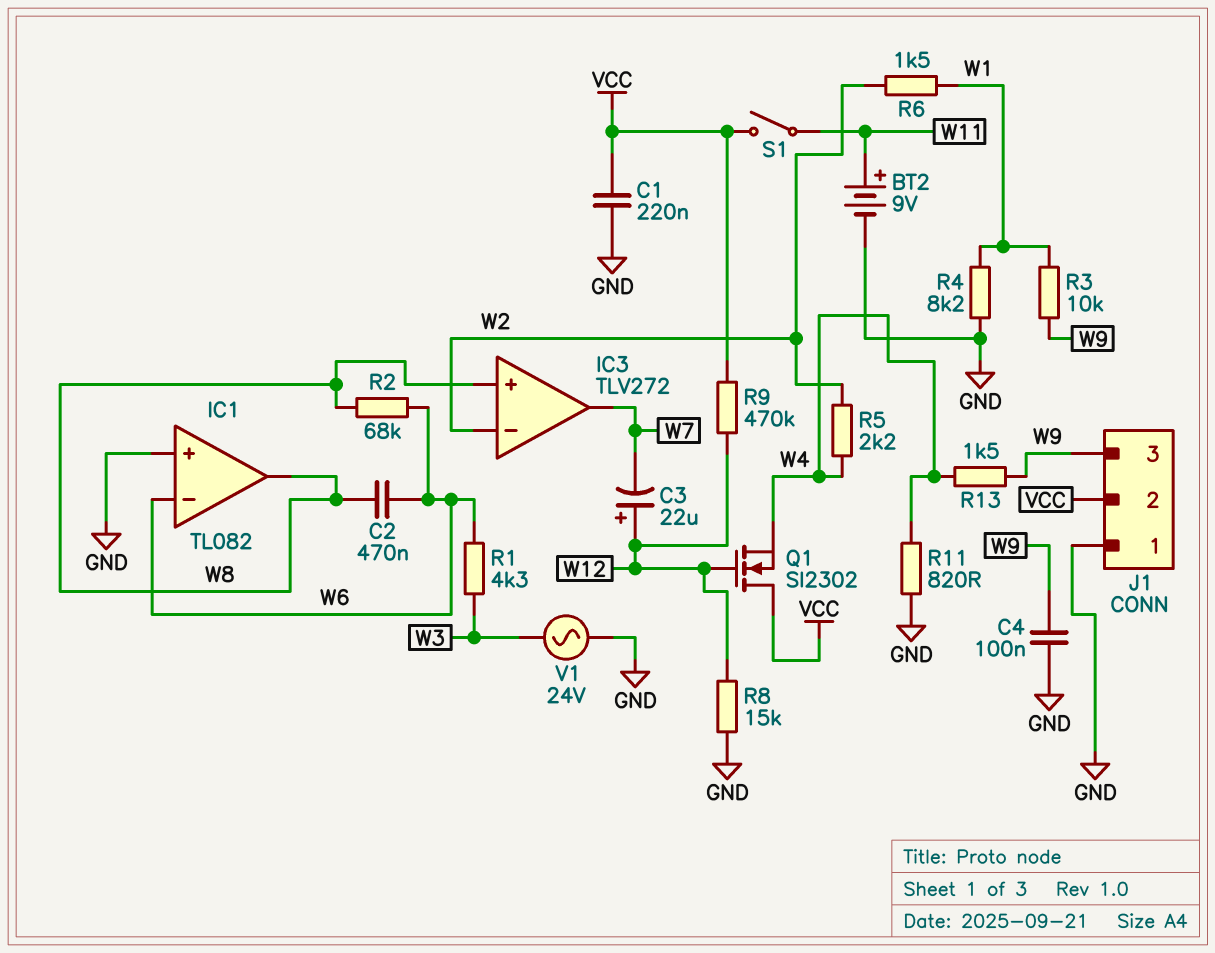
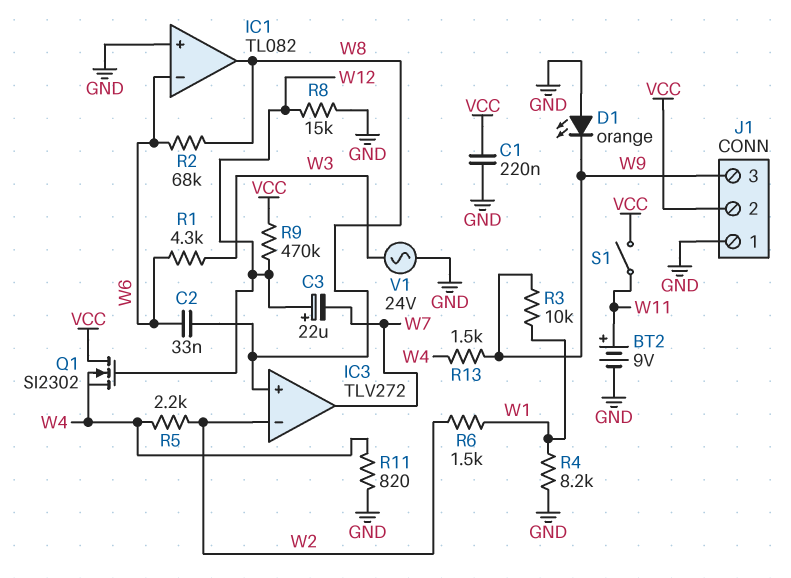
C2: 470nF (W6, W8) -> 33nF (W6, W8)
C4: 100nF (GND, W9) -> none
D1: none -> LED orange (A GND, K W9)

